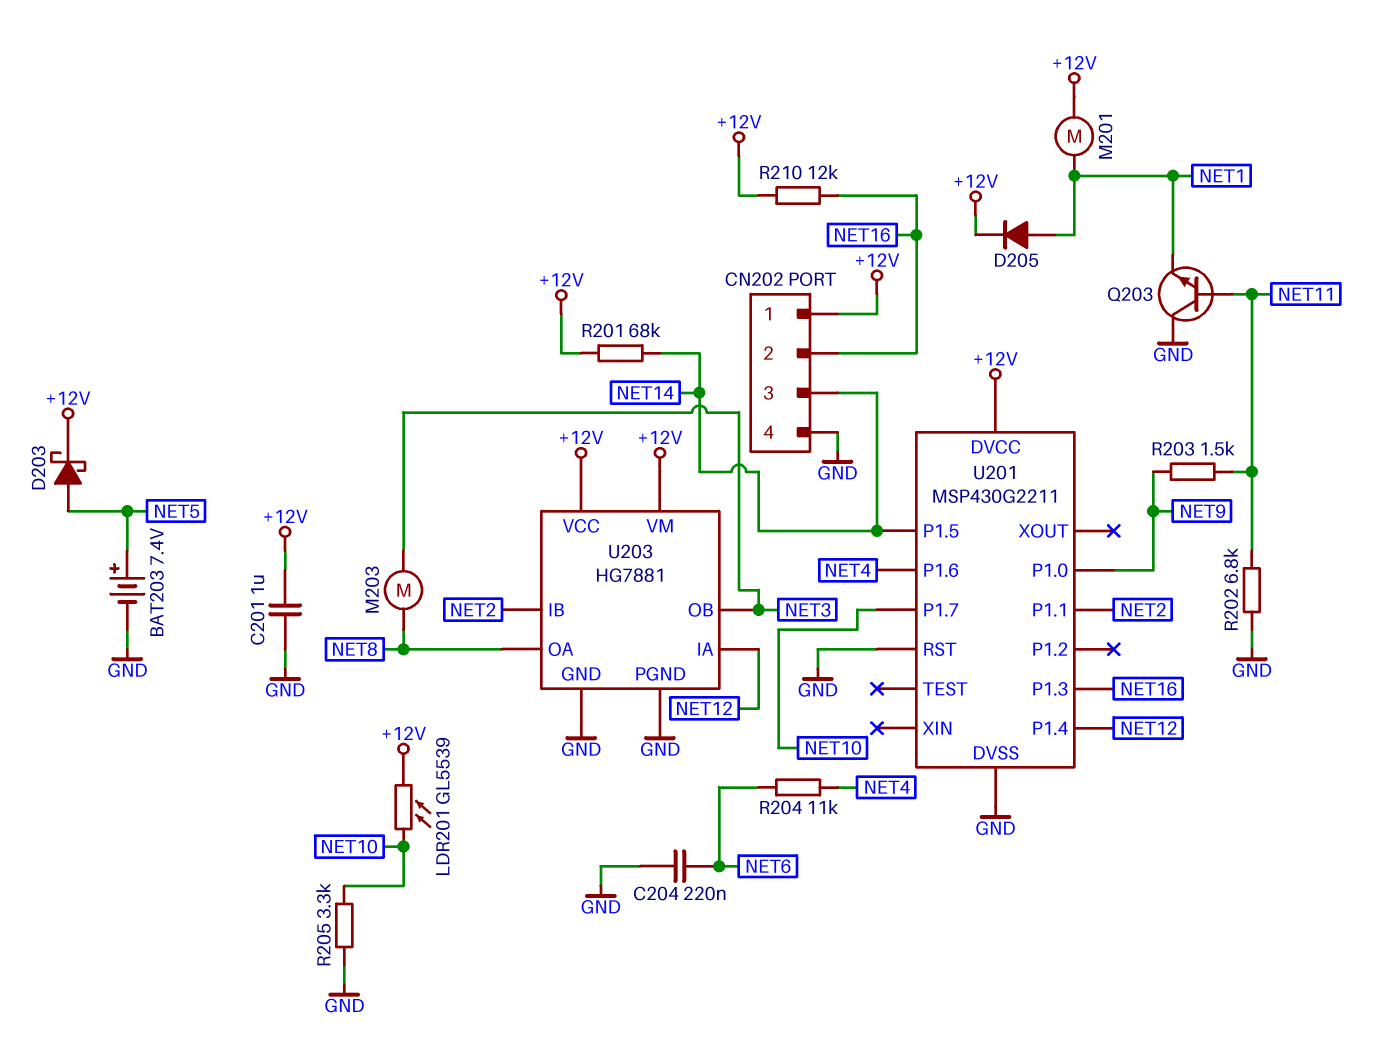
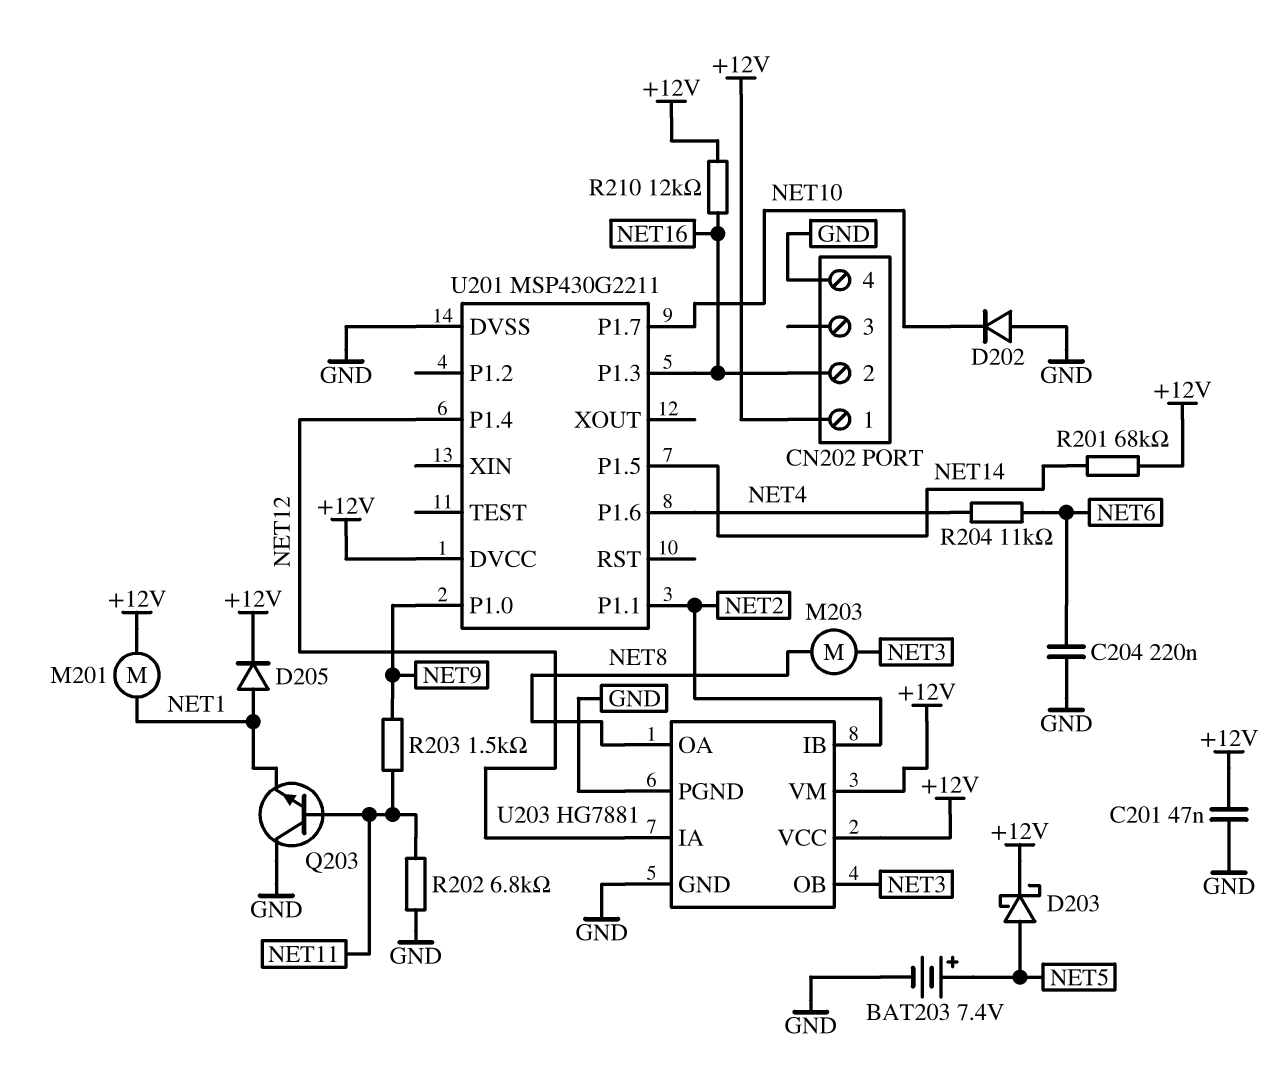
C201: 1uF (+12V, GND) -> 47nF (+12V, GND)
CN202 pin 3: NET14 -> none
D202: none -> diode (A GND, K NET10)
LDR201: GL5539 (+12V, NET10) -> none
R205: 3.3k (GND, NET10) -> none
U201 pin RST: GND -> none

